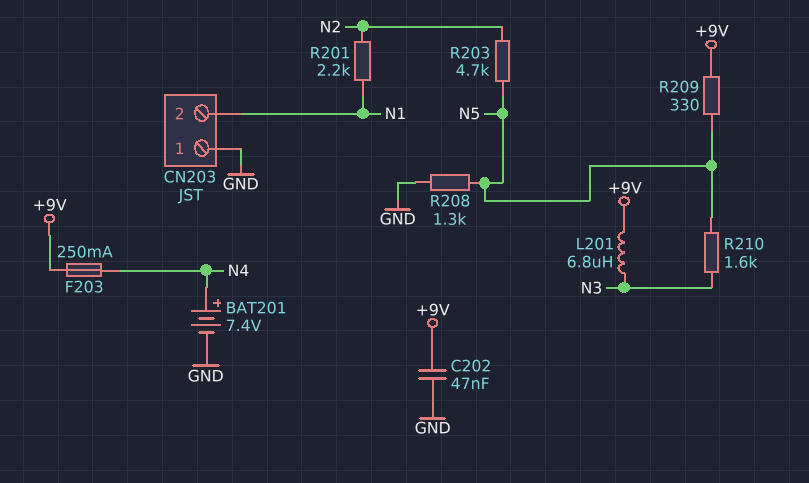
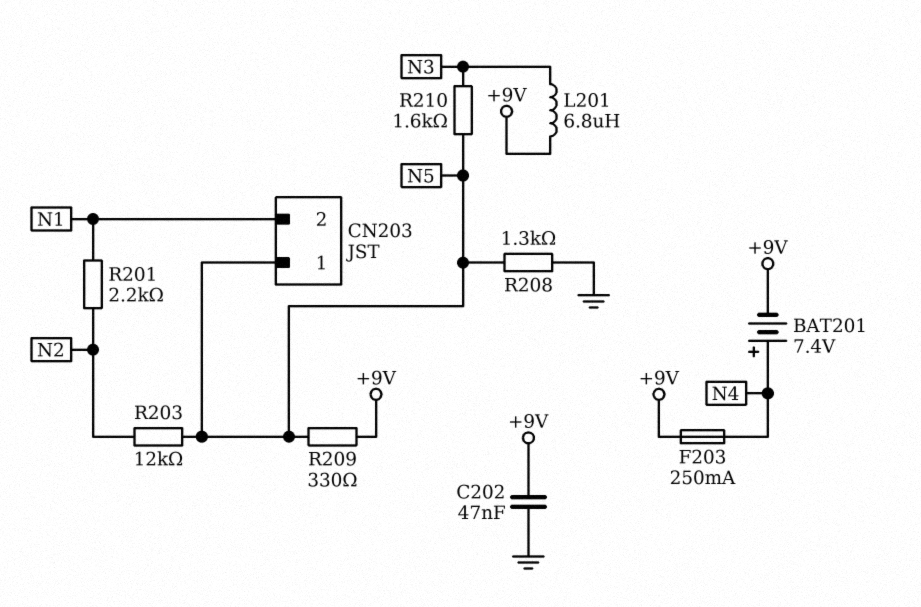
BAT201: 7.4V (plus N4, minus GND) -> 7.4V (plus N4, minus +9V)
CN203 pin 1: GND -> N5
R203: 4.7k (N2, N5) -> 12k (N2, N5)

